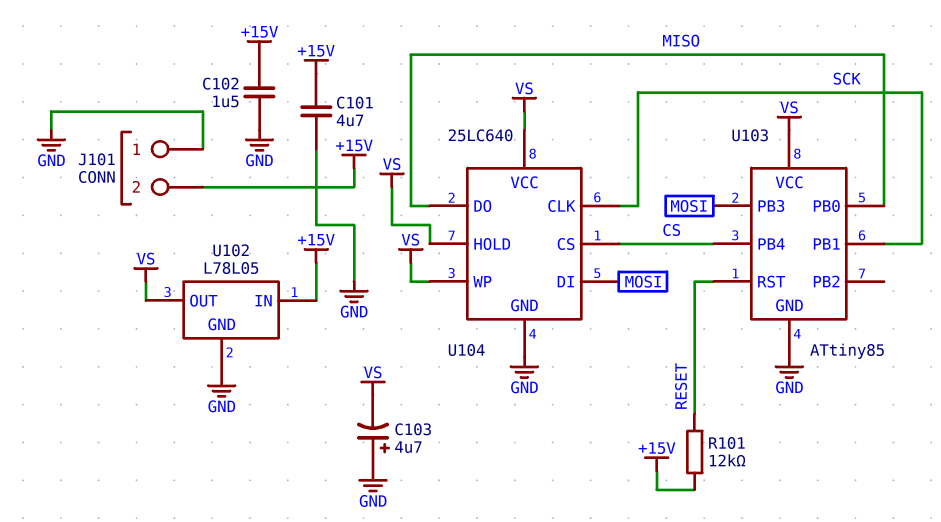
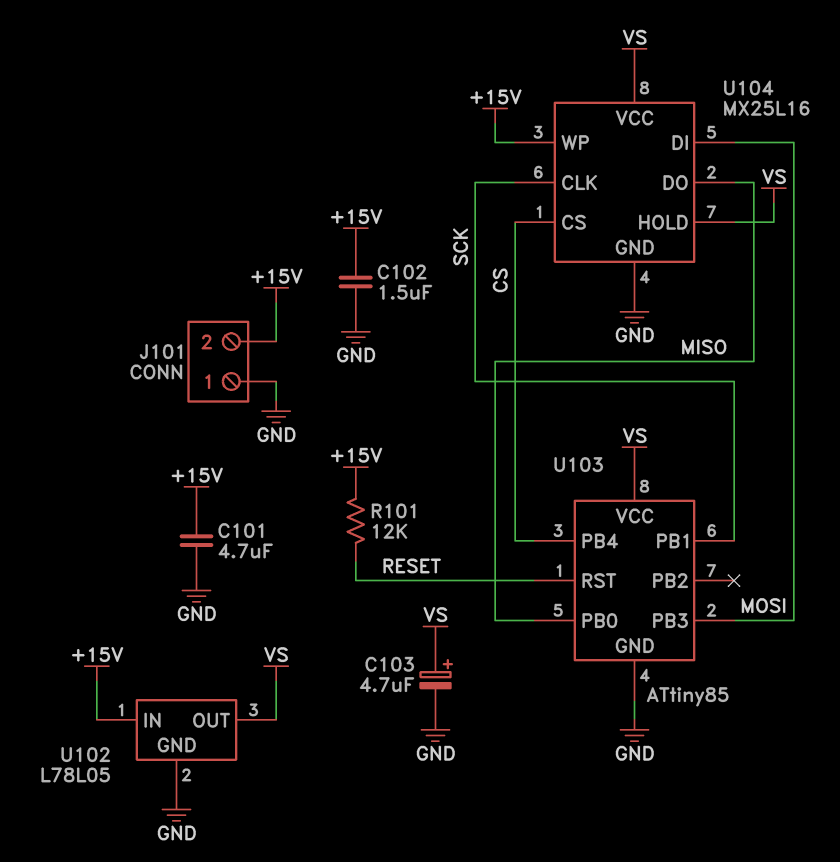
C103: 4.7uF (plus GND, minus VS) -> 4.7uF (plus VS, minus GND)
U104: 25LC640 -> MX25L16
U104 pin WP: VS -> +15V

